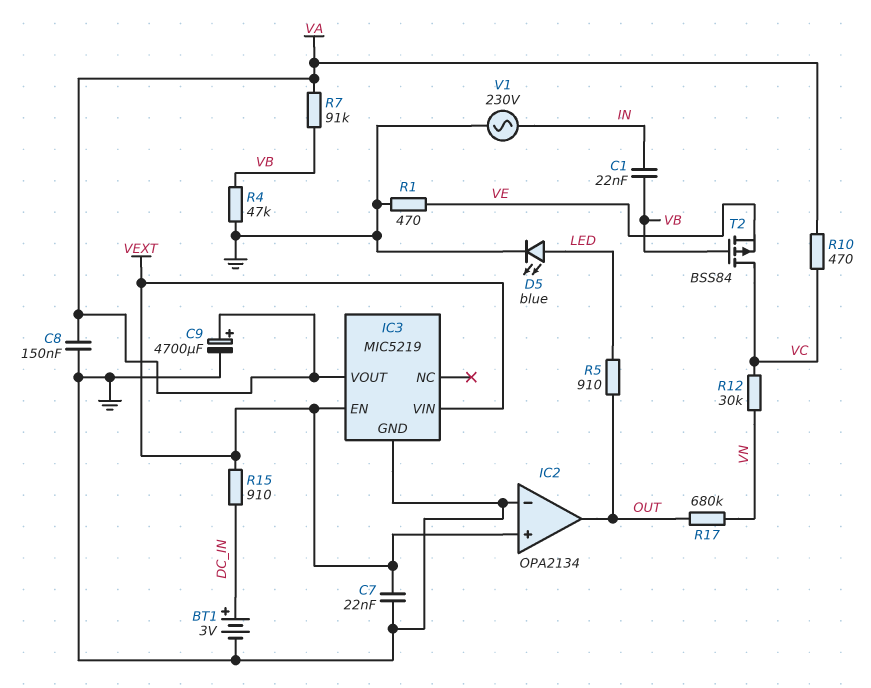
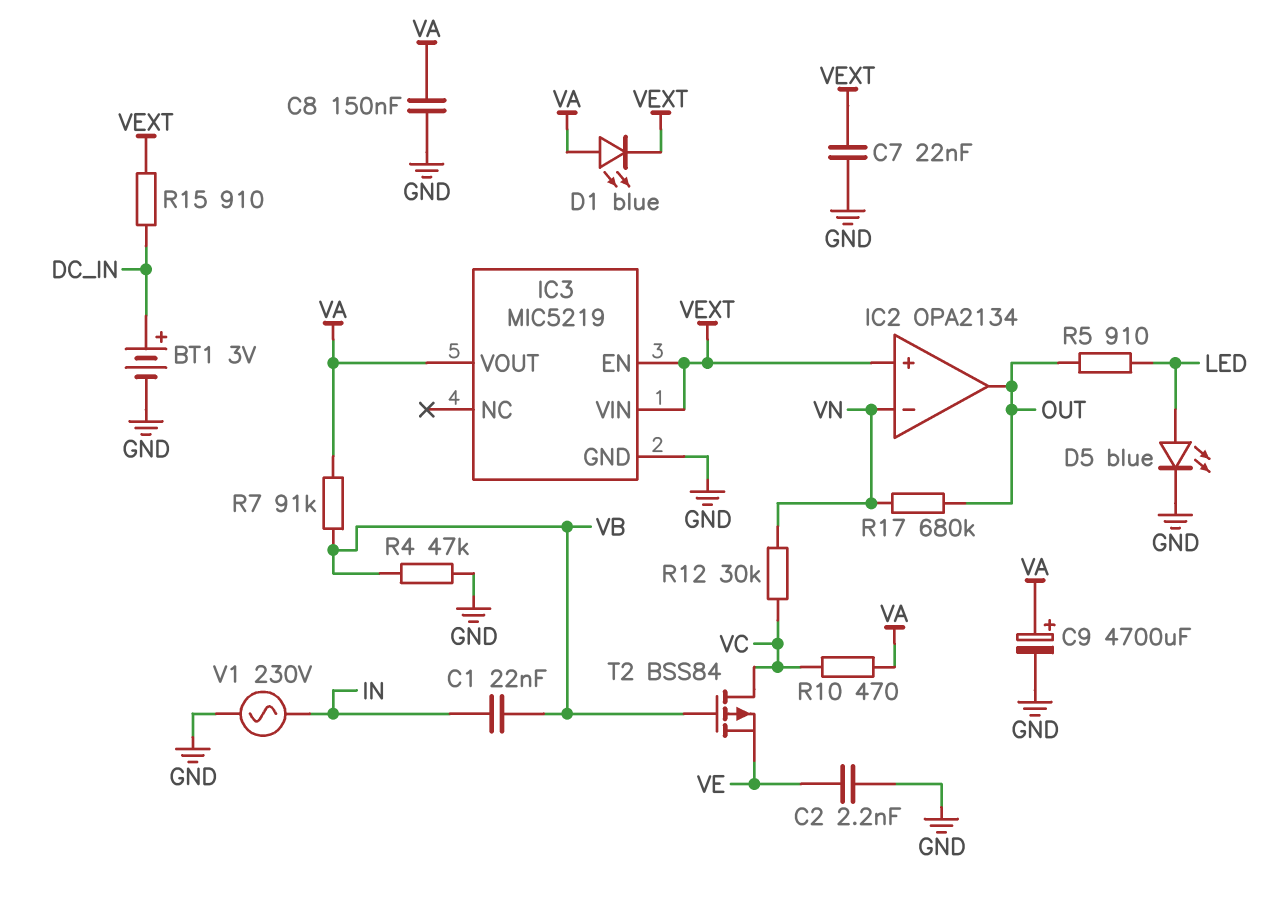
C2: none -> 2.2nF (GND, VE)
D1: none -> LED blue (A VA, K VEXT)
IC2 pin in-: GND -> VN
R1: 470 (GND, VE) -> none

